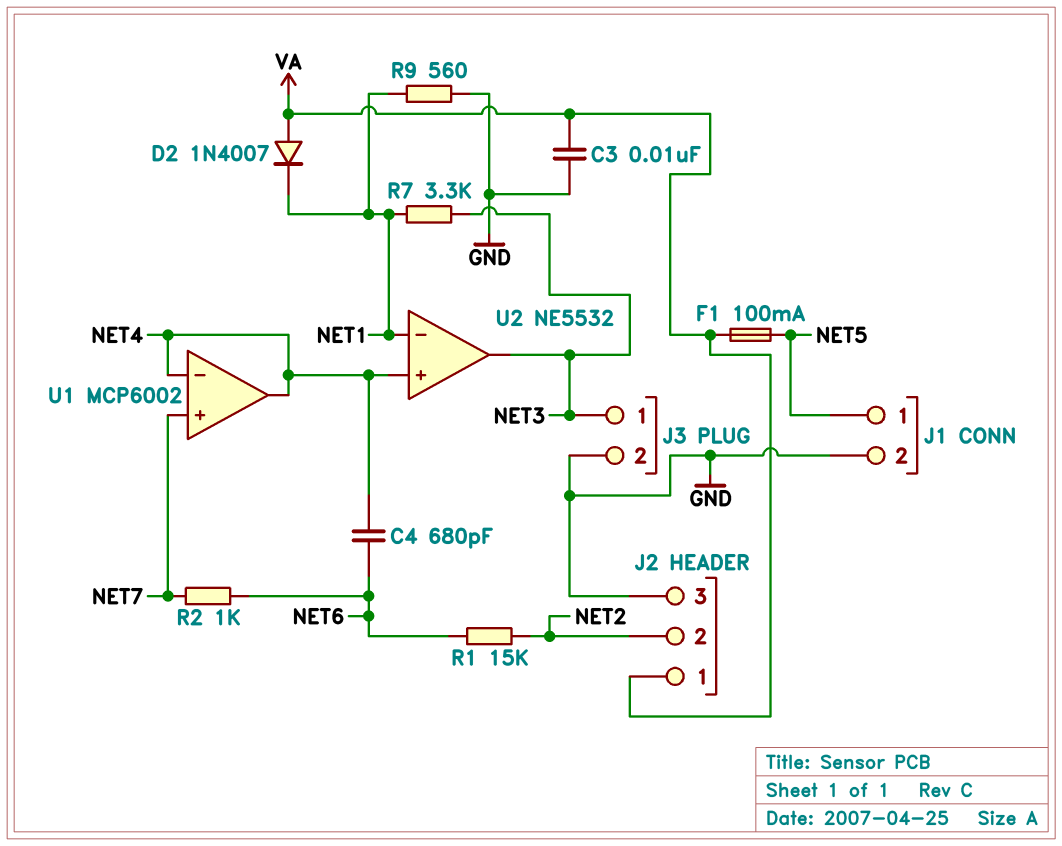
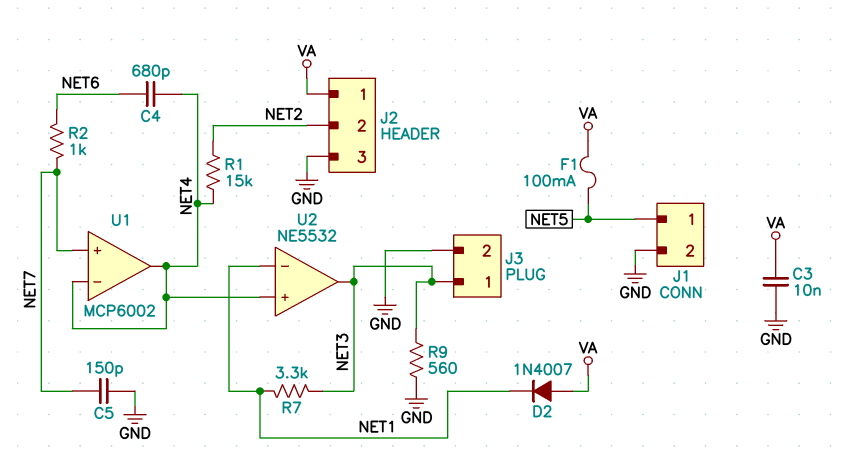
C5: none -> 150pF (GND, NET7)
R1: 15k (NET2, NET6) -> 15k (NET2, NET4)
R9: 560 (GND, NET1) -> 560 (GND, NET3)

